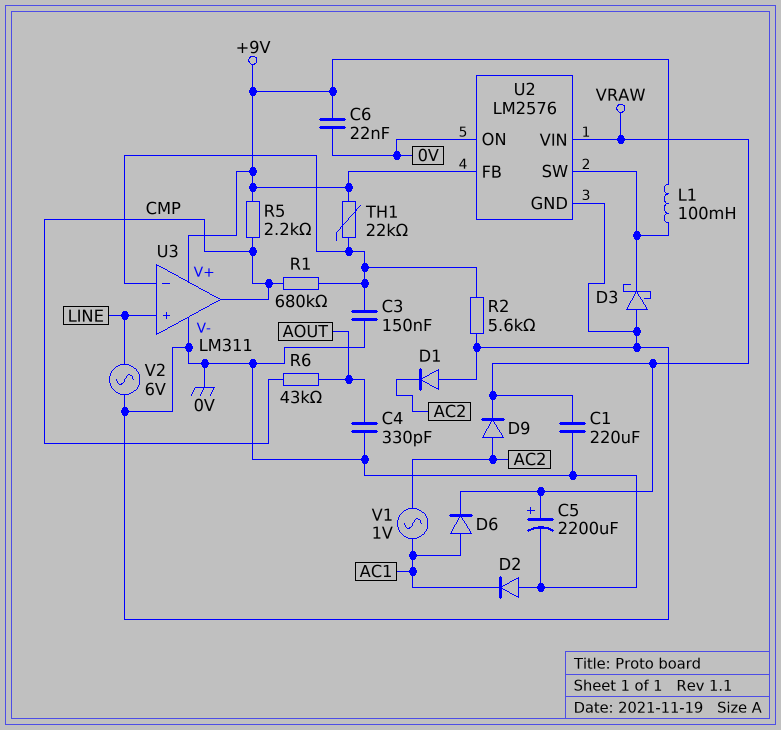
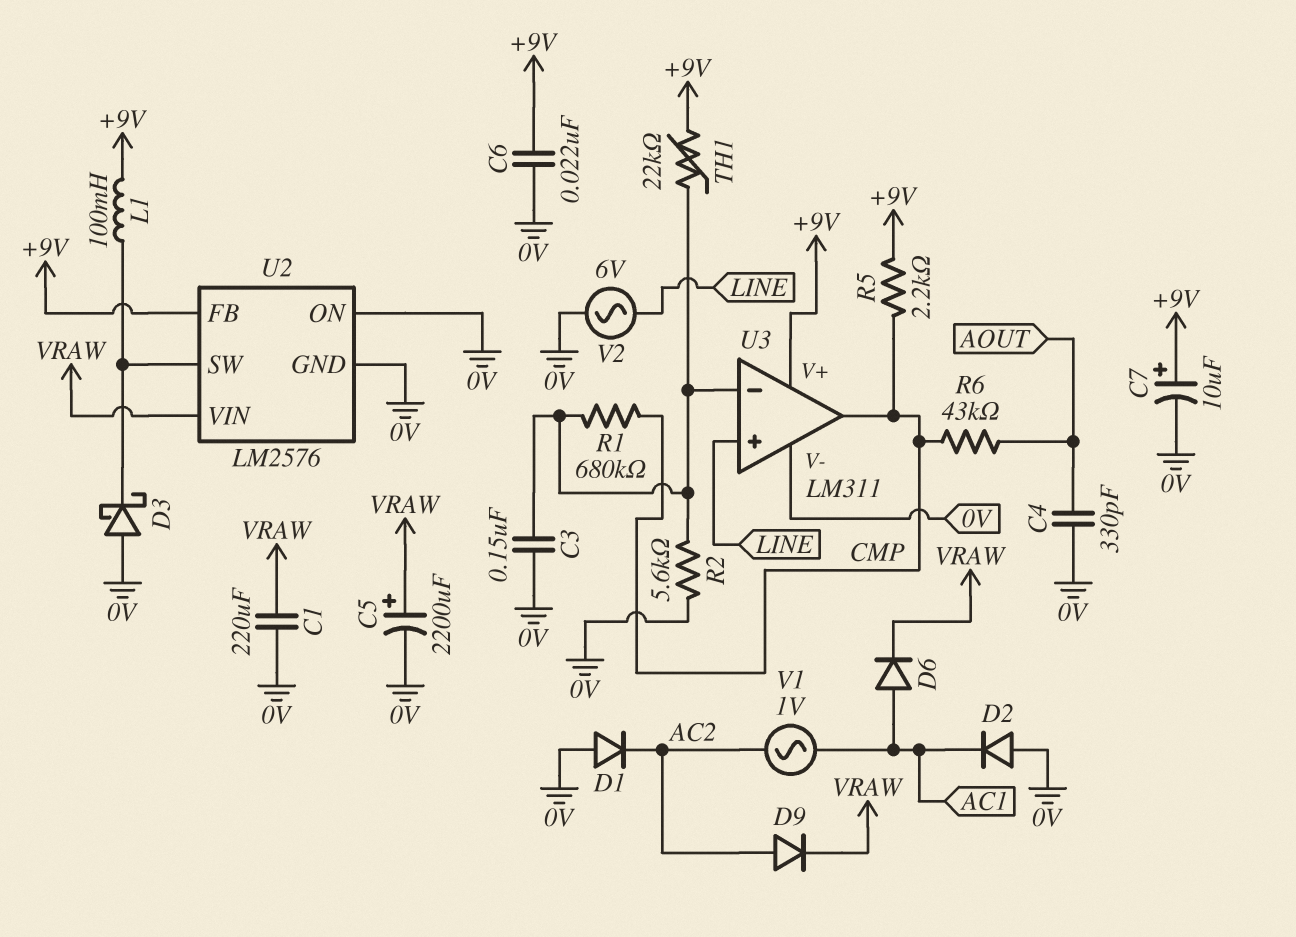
C7: none -> 10uF (plus +9V, minus 0V)

